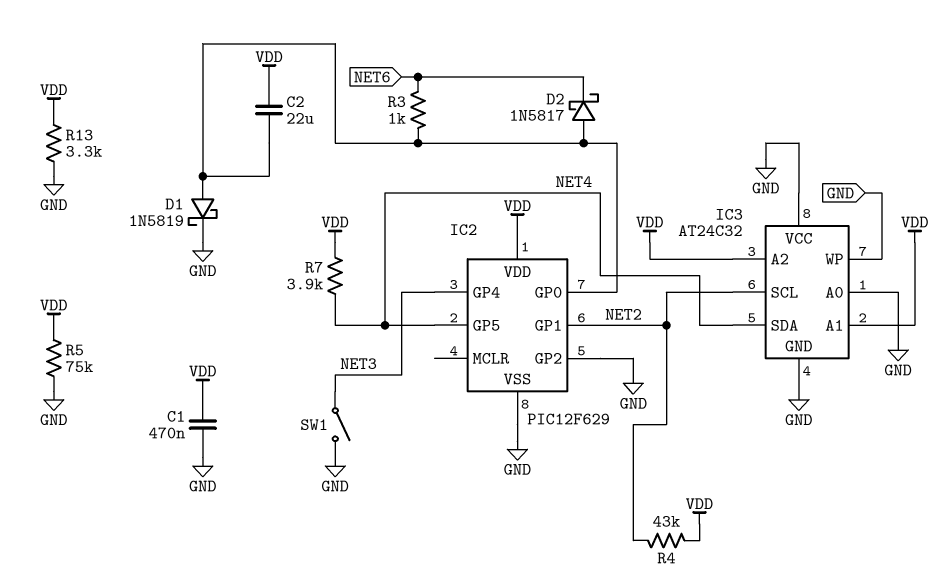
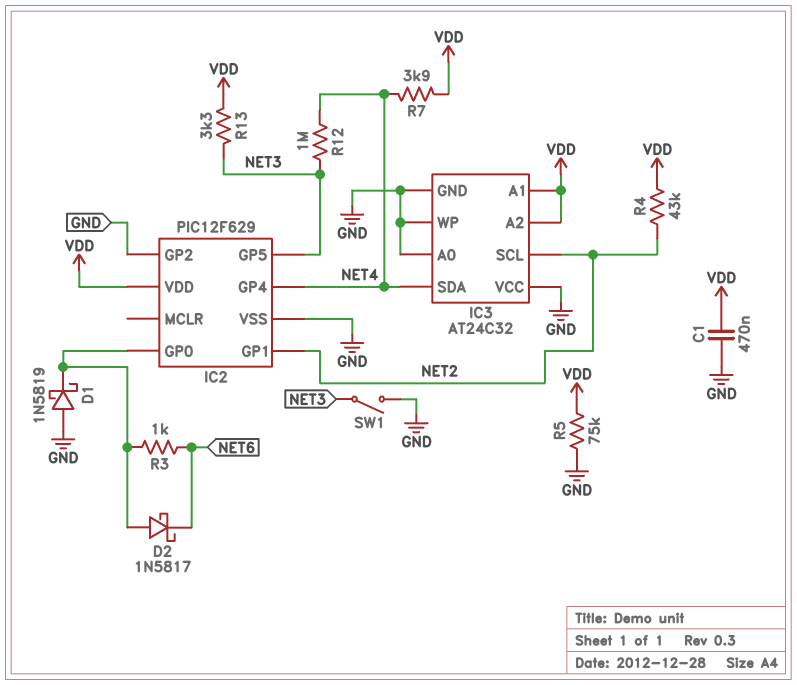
C2: 22uF (IC2/GP0, VDD) -> none
D1: schottky 1N5819 (A IC2/GP0, K GND) -> schottky 1N5819 (A GND, K IC2/GP0)
IC2 pin GP4: NET3 -> NET4
IC2 pin GP5: NET4 -> NET3
R12: none -> 1M (NET3, NET4)
R13: 3.3k (GND, VDD) -> 3.3k (NET3, VDD)

